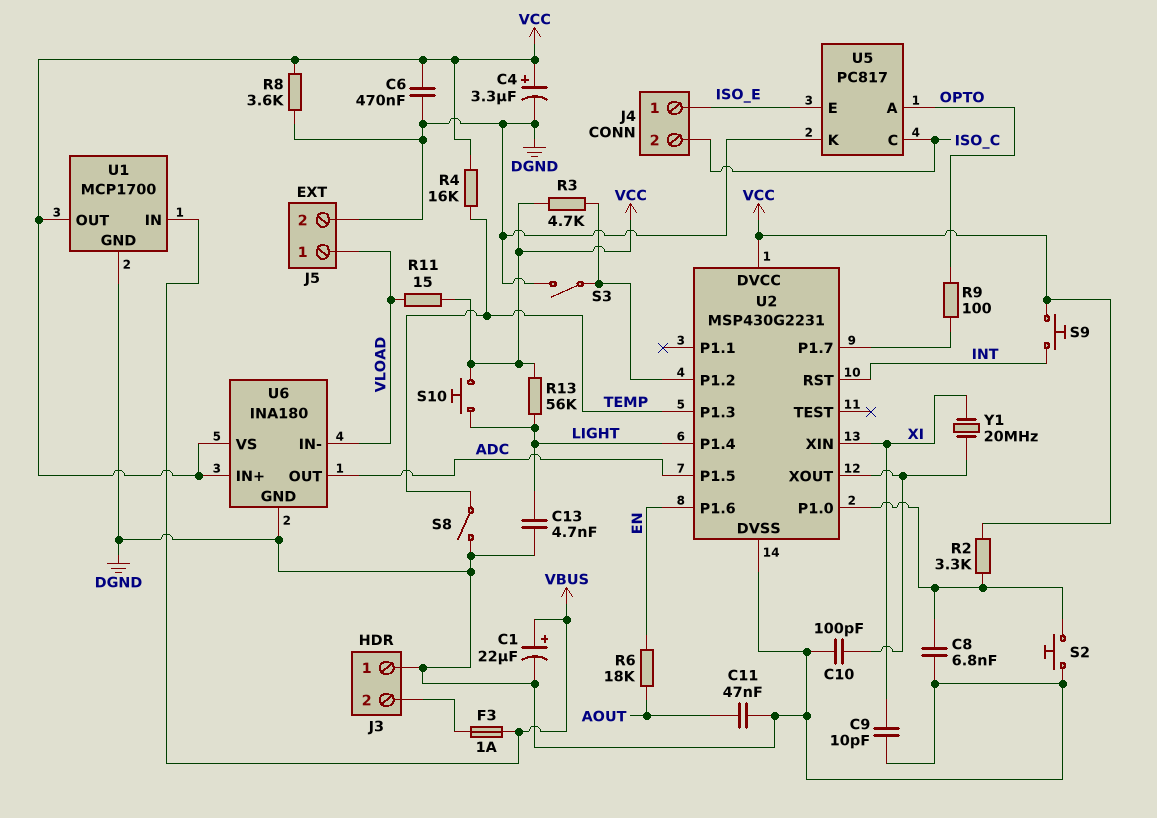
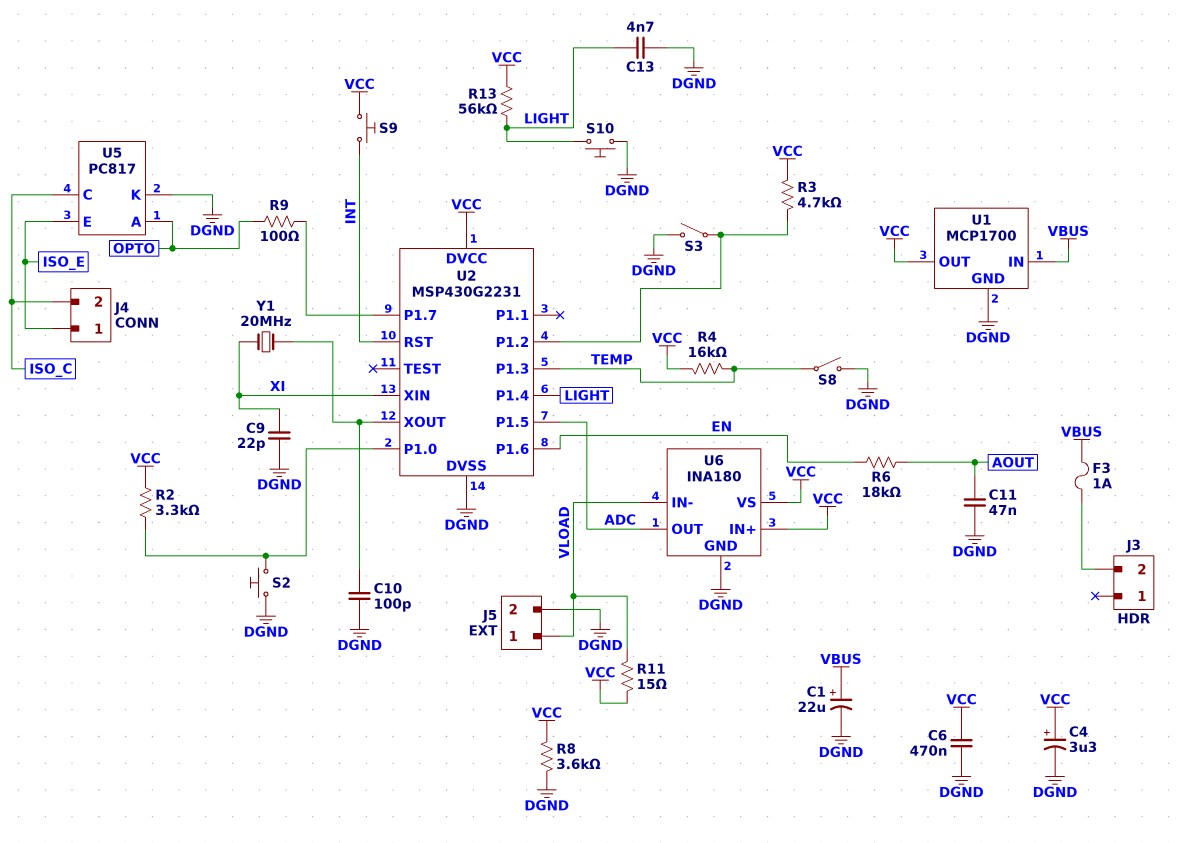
C8: 6.8nF (DGND, U2/P1.0) -> none
C9: 10pF (DGND, XI) -> 22pF (DGND, XI)
J3 pin 1: DGND -> none
S10: button (LIGHT, VCC) -> button (DGND, LIGHT)

